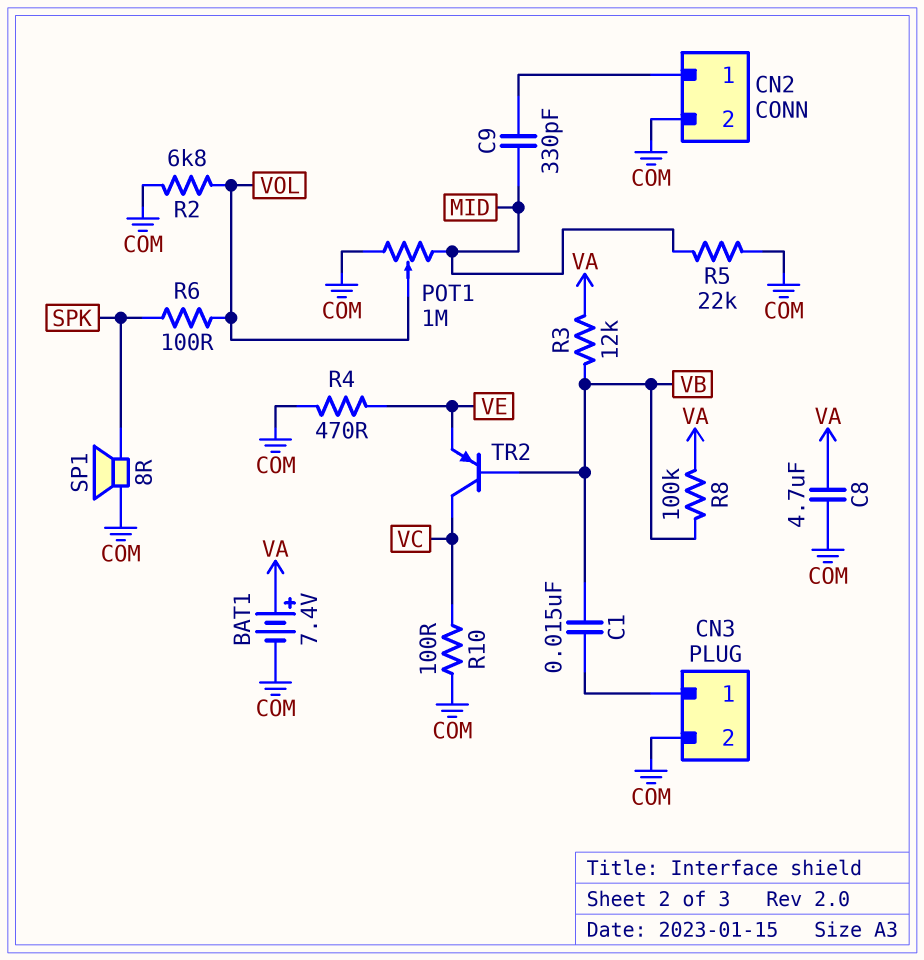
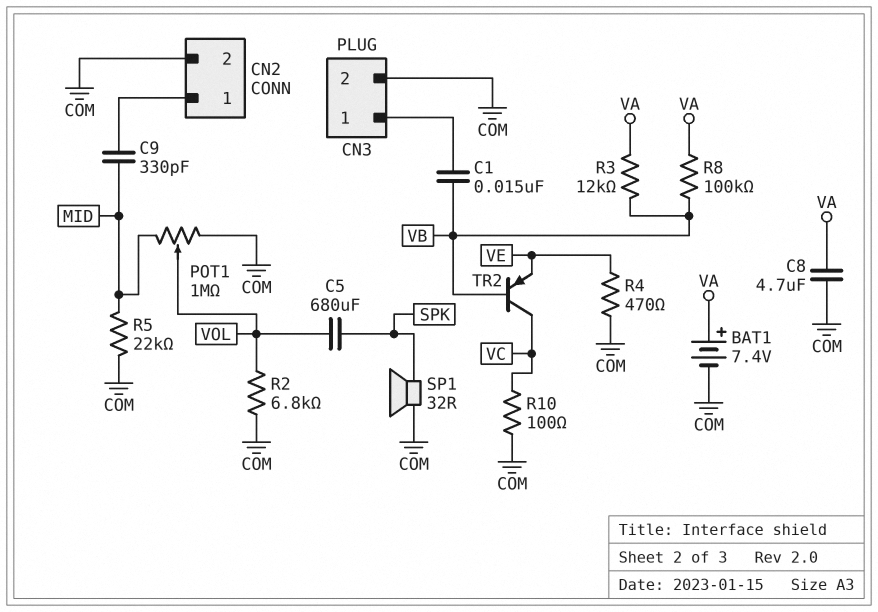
C5: none -> 680uF (SPK, VOL)
R6: 100 (SPK, VOL) -> none
SP1: speaker 8R (COM, SPK) -> speaker 32R (COM, SPK)

